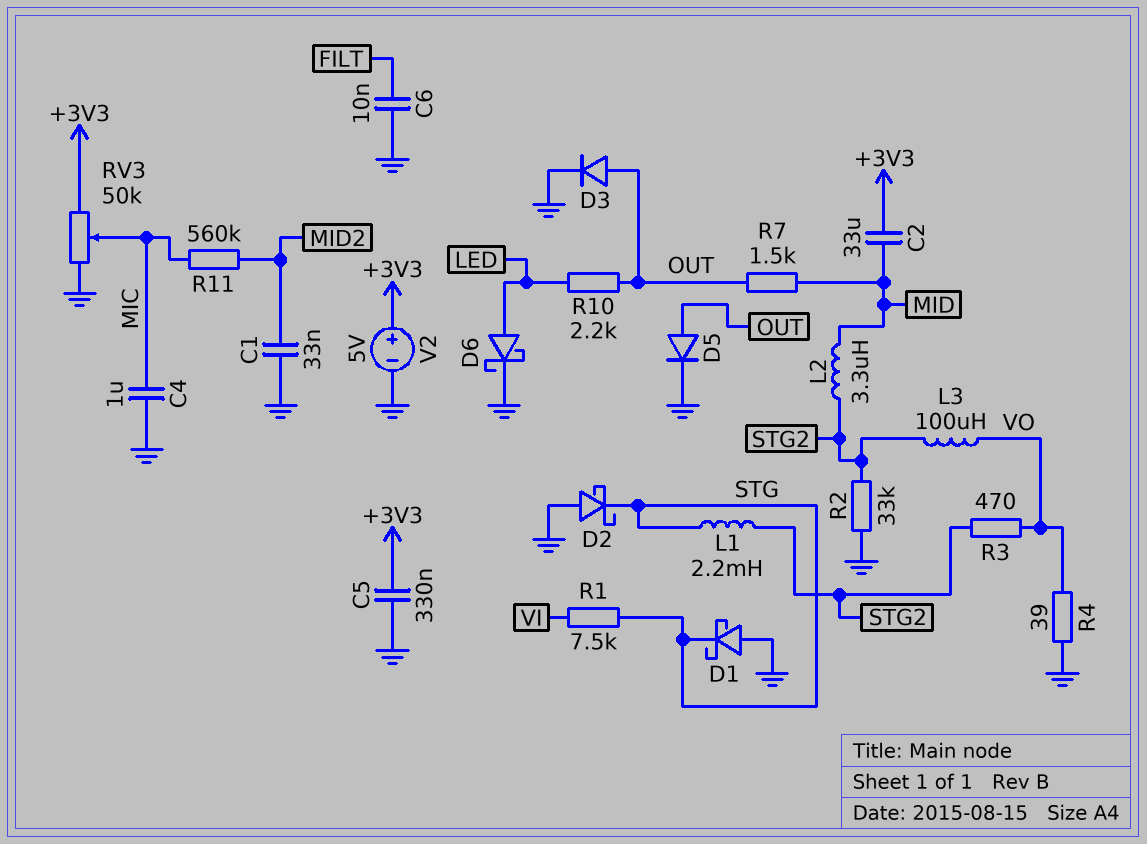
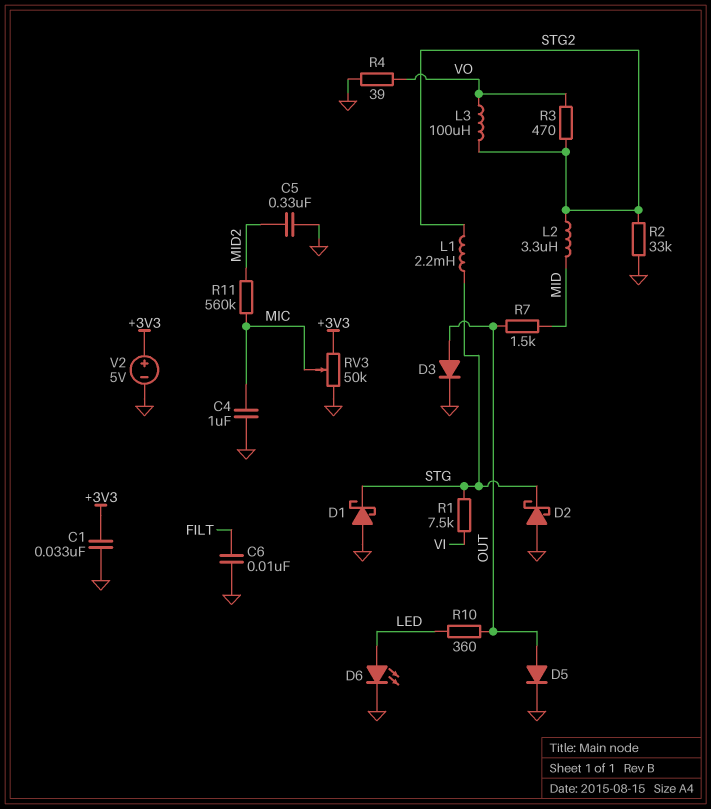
C1: 33nF (GND, MID2) -> 33nF (+3V3, GND)
C2: 33uF (+3V3, MID) -> none
C5: 330nF (+3V3, GND) -> 330nF (GND, MID2)
D6: schottky (A LED, K GND) -> LED (A LED, K GND)
R10: 2.2k (LED, OUT) -> 360 (LED, OUT)

